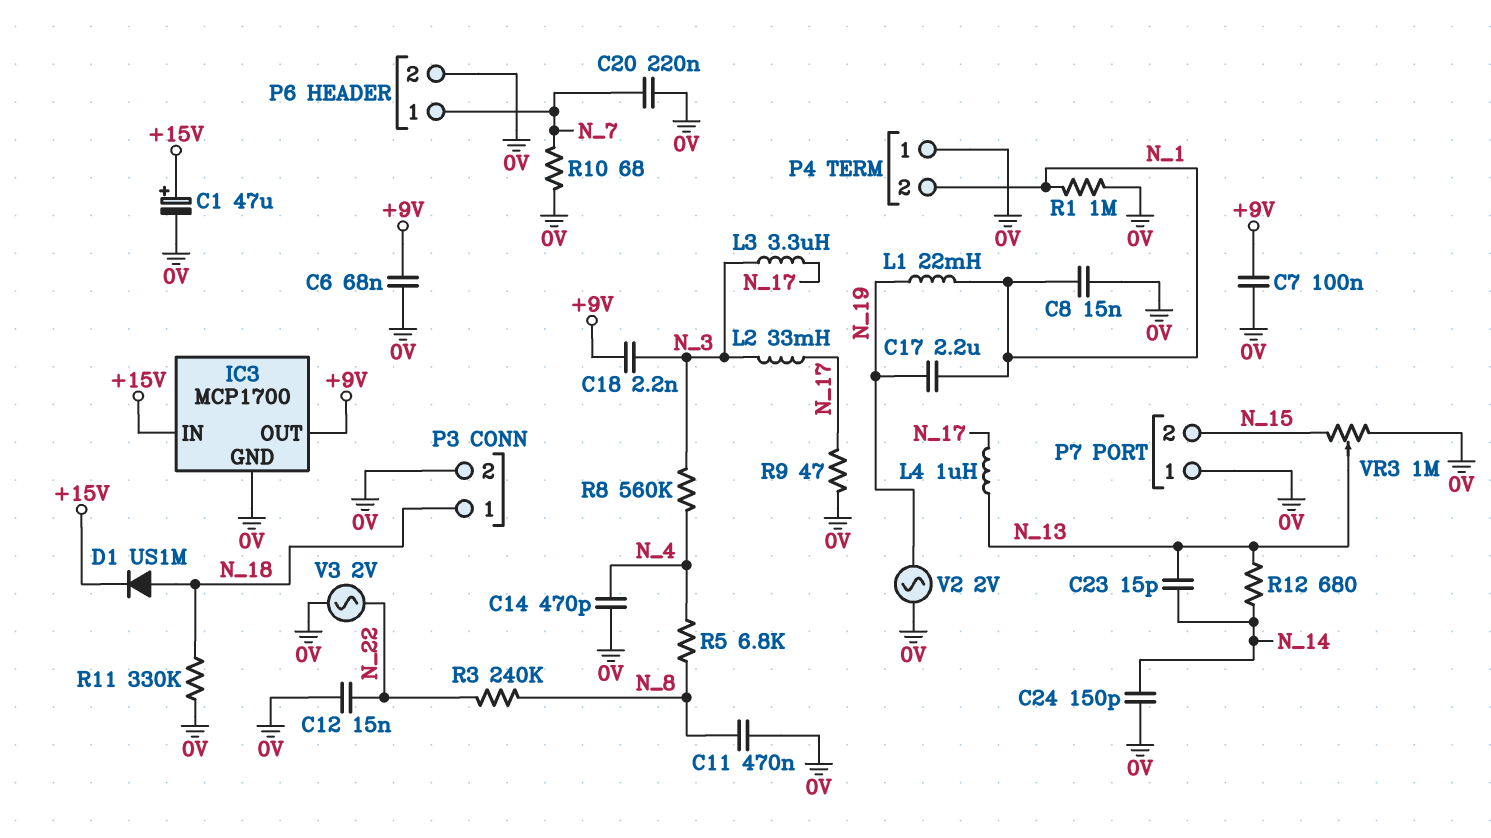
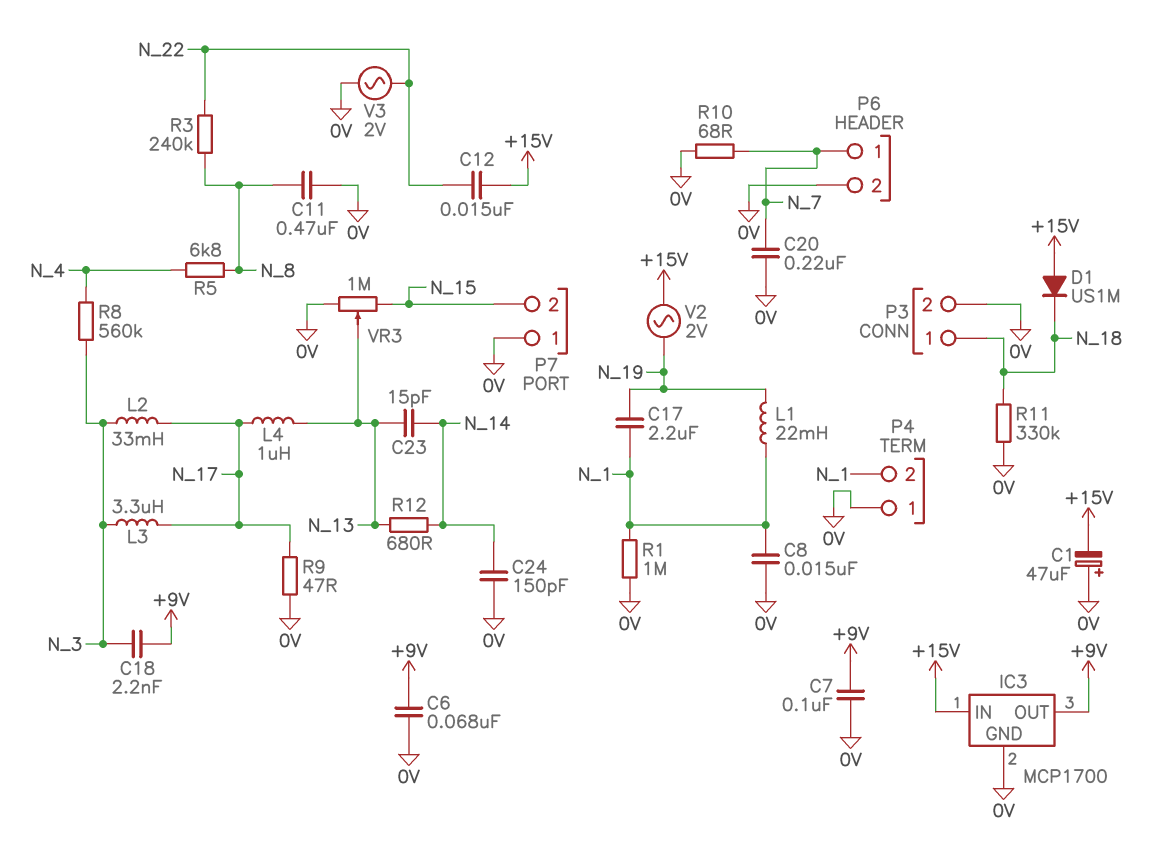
C1: 47uF (plus +15V, minus 0V) -> 47uF (plus 0V, minus +15V)
C12: 15nF (0V, N_22) -> 15nF (+15V, N_22)
C14: 470pF (0V, N_4) -> none
D1: diode US1M (A N_18, K +15V) -> diode US1M (A +15V, K N_18)
V2: AC 2V (0V, N_19) -> AC 2V (+15V, N_19)

